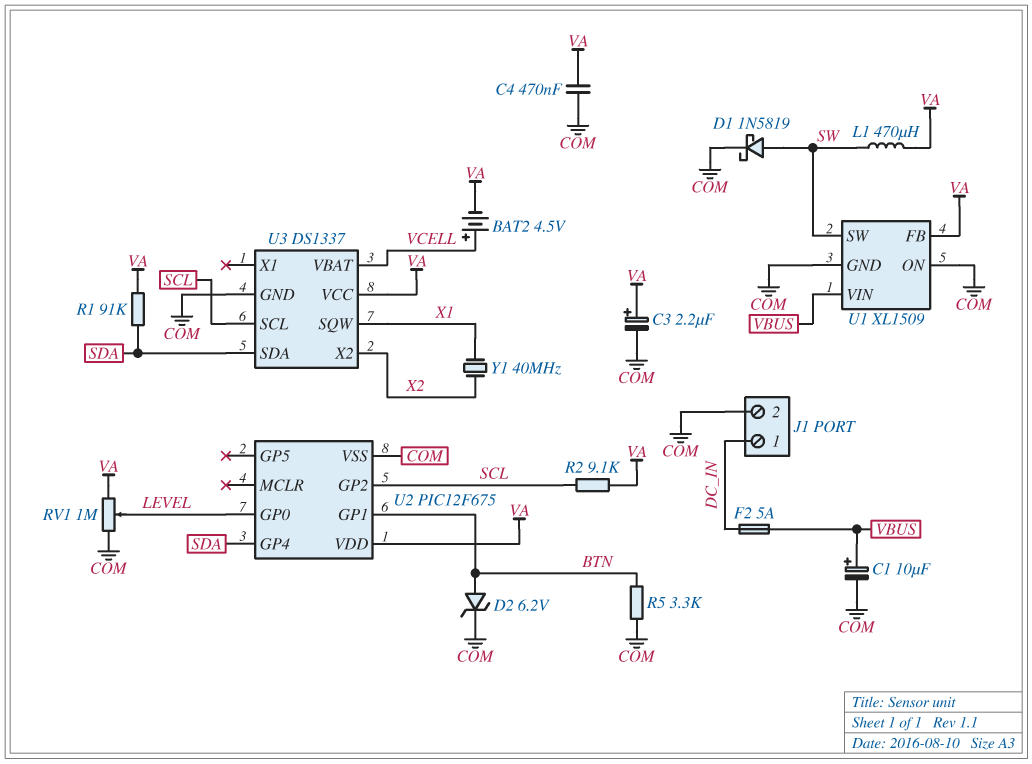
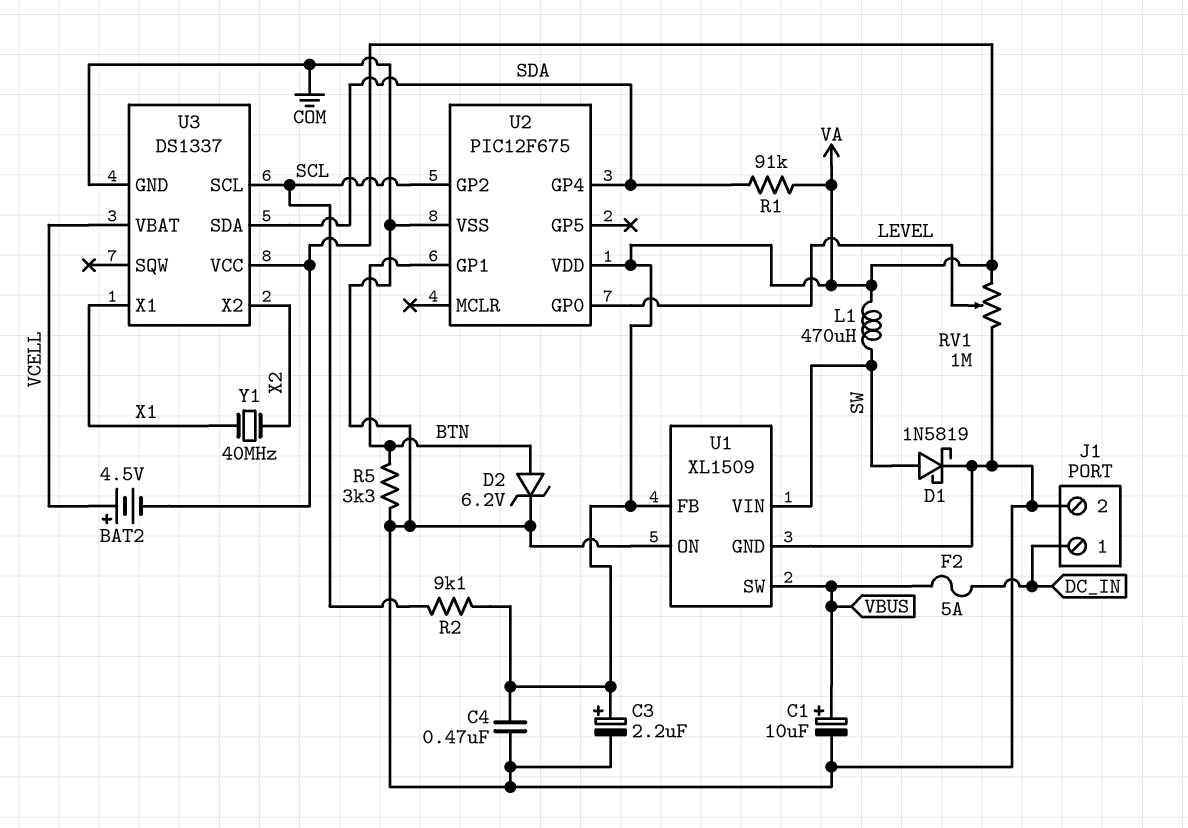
U1 pin SW: SW -> VBUS
U1 pin VIN: VBUS -> SW
U3 pin SQW: X1 -> none
U3 pin X1: none -> X1

